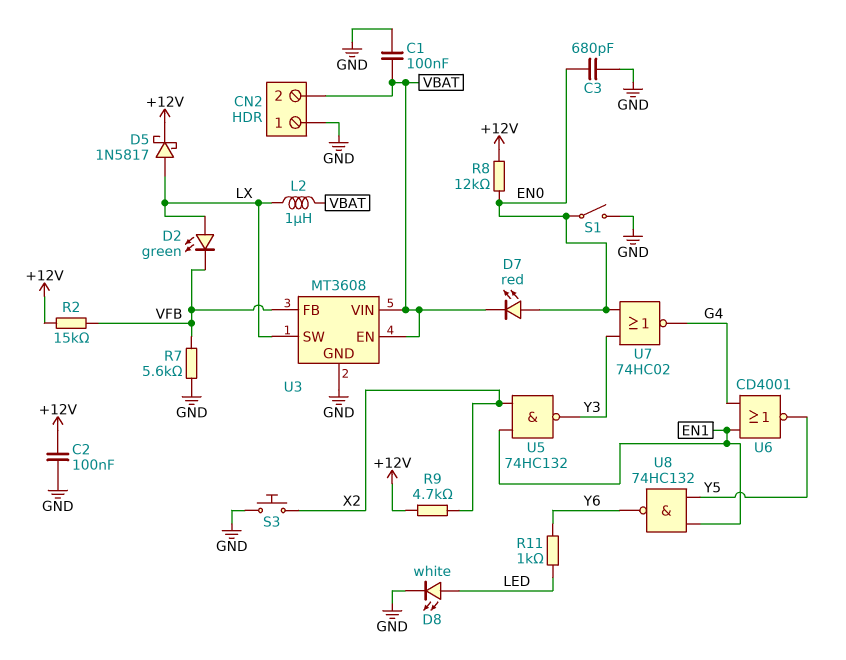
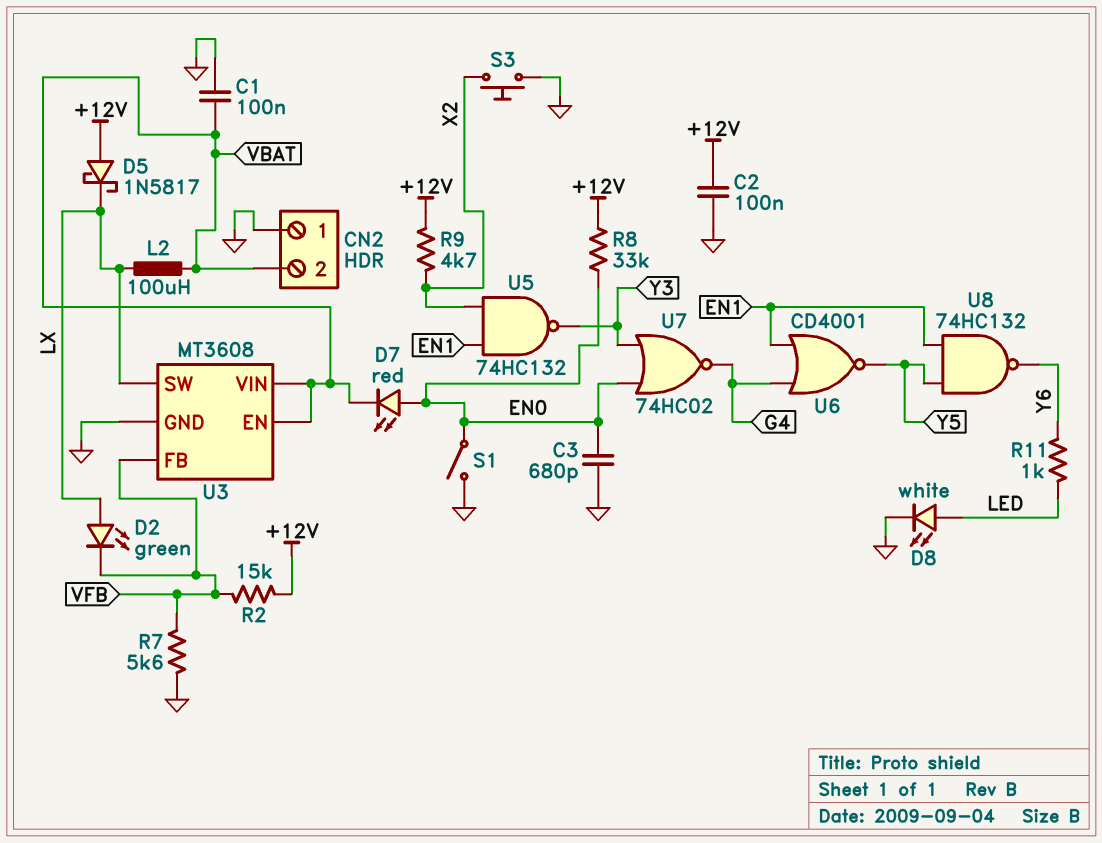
D5: schottky 1N5817 (A LX, K +12V) -> schottky 1N5817 (A +12V, K LX)
L2: 1uH (LX, VBAT) -> 100uH (LX, VBAT)
R8: 12k (+12V, EN0) -> 33k (+12V, EN0)

